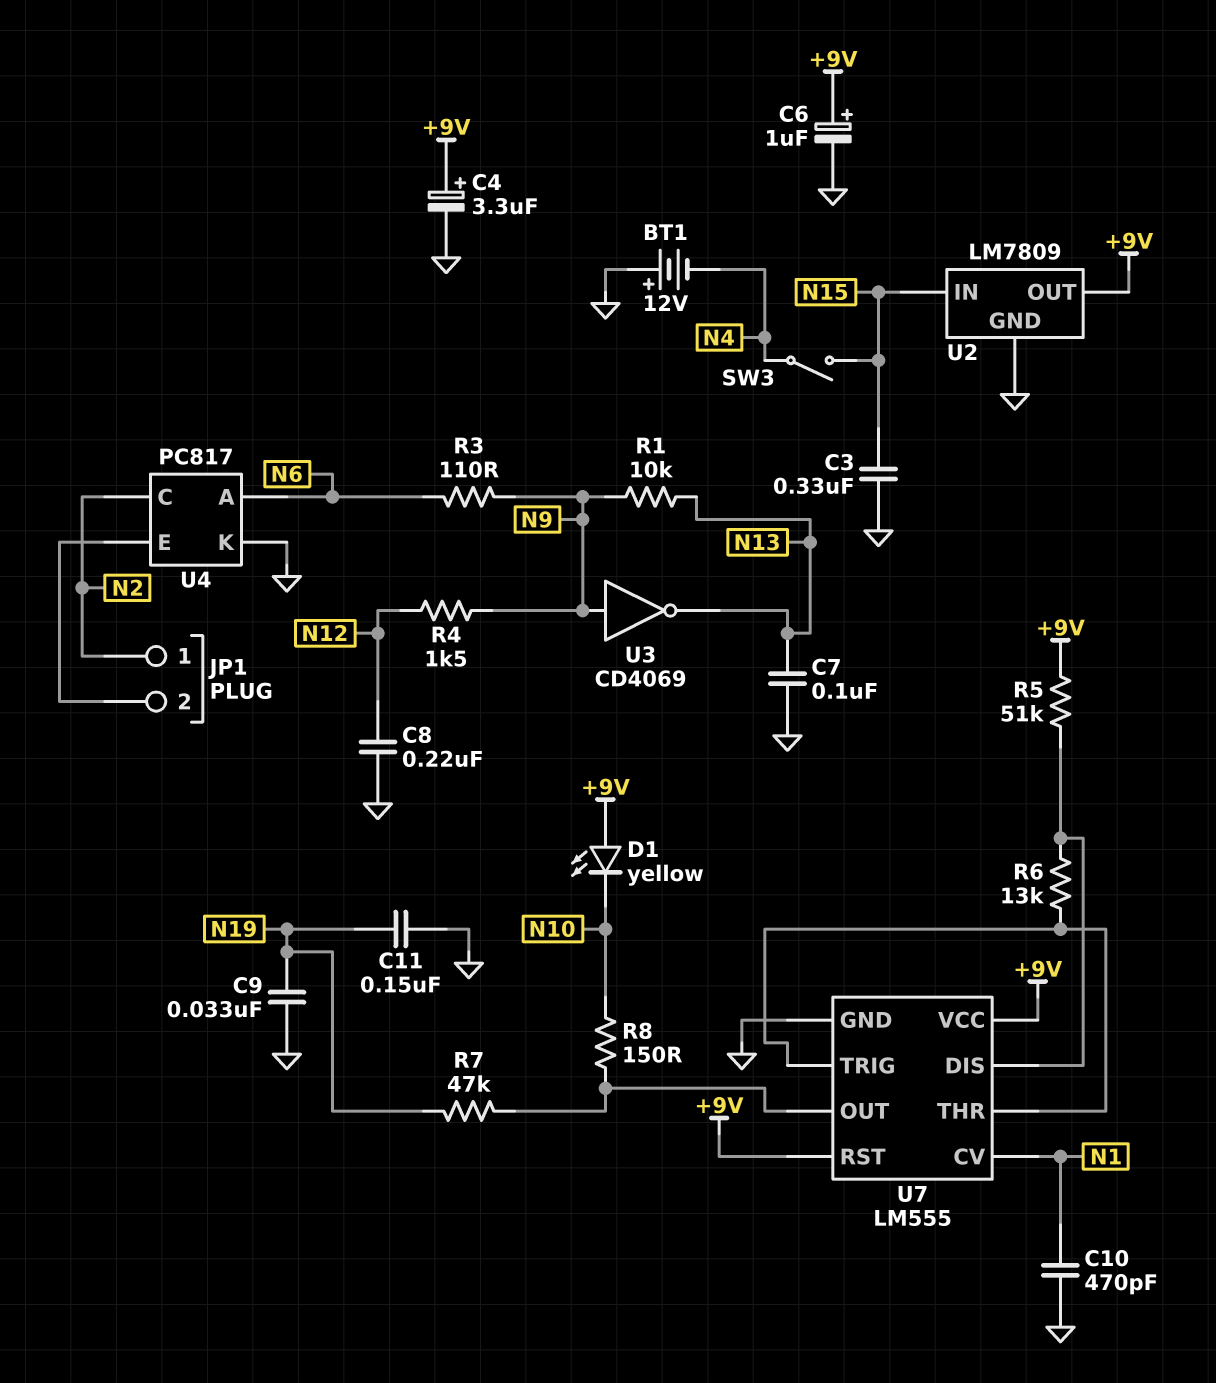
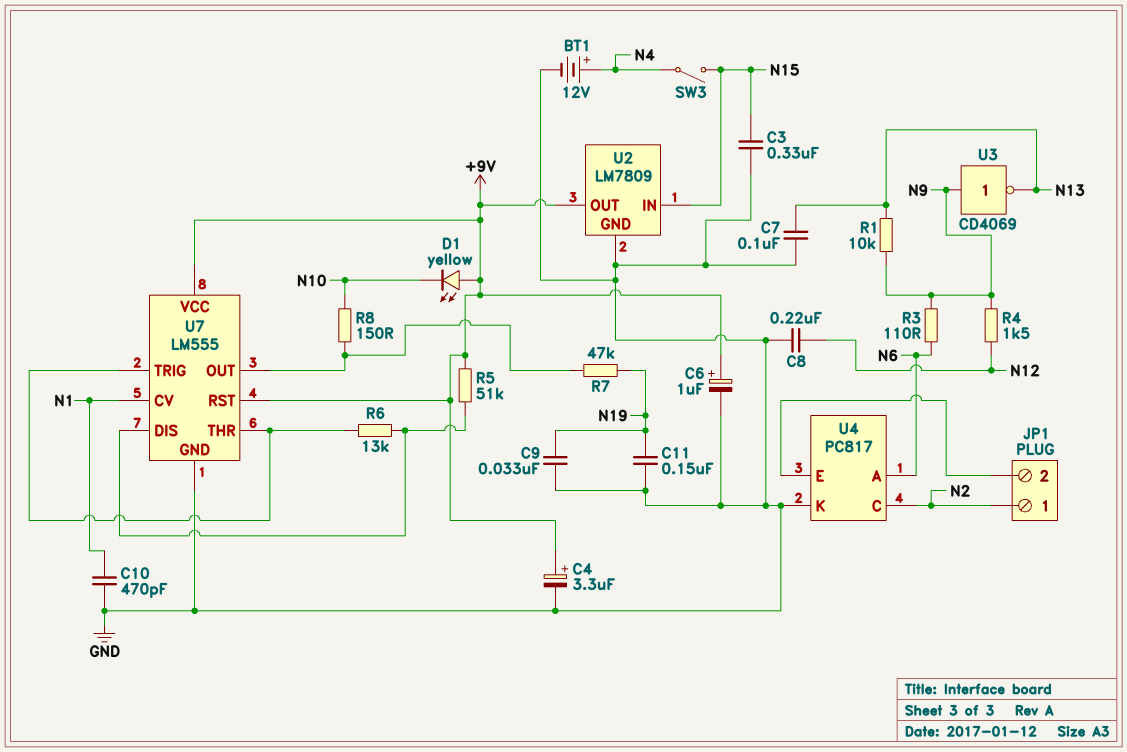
BT1: 12V (plus GND, minus N4) -> 12V (plus N4, minus GND)

